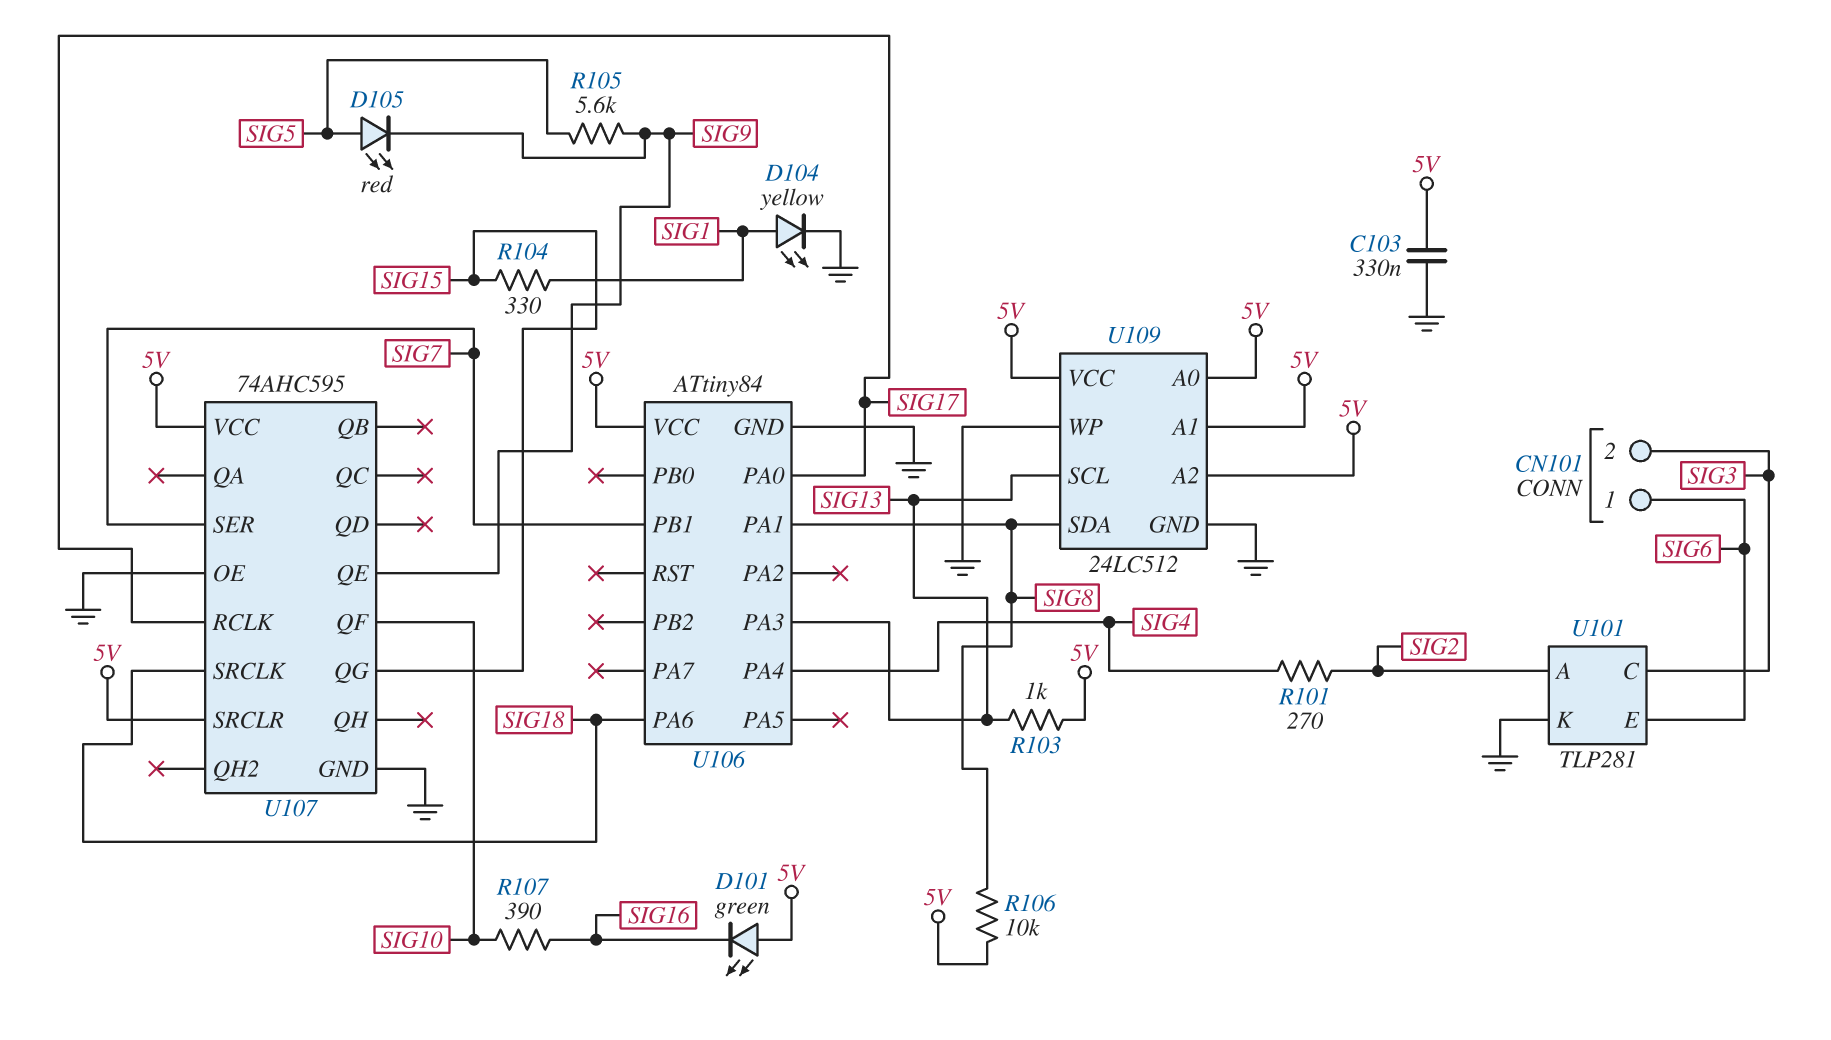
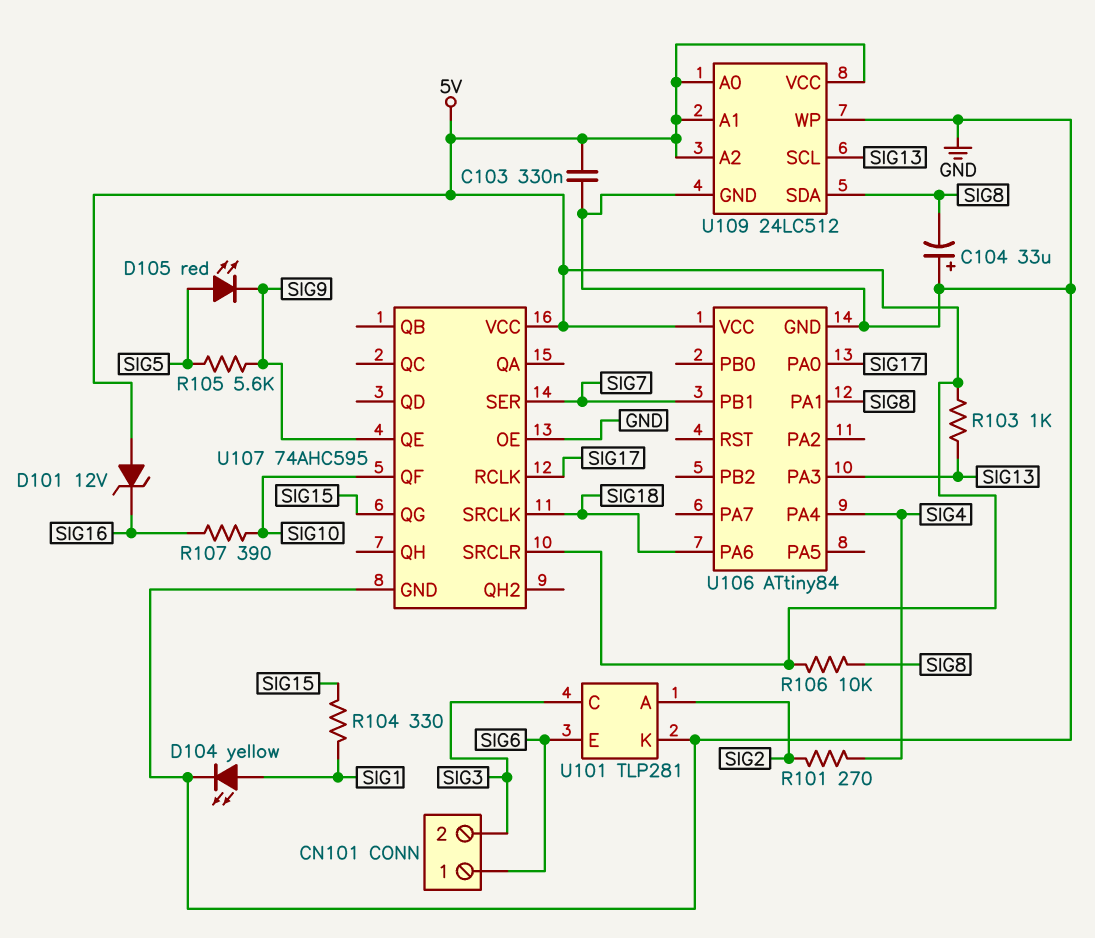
C104: none -> 33uF (plus GND, minus SIG8)
D101: LED green (A 5V, K SIG16) -> zener 12V (A 5V, K SIG16)

